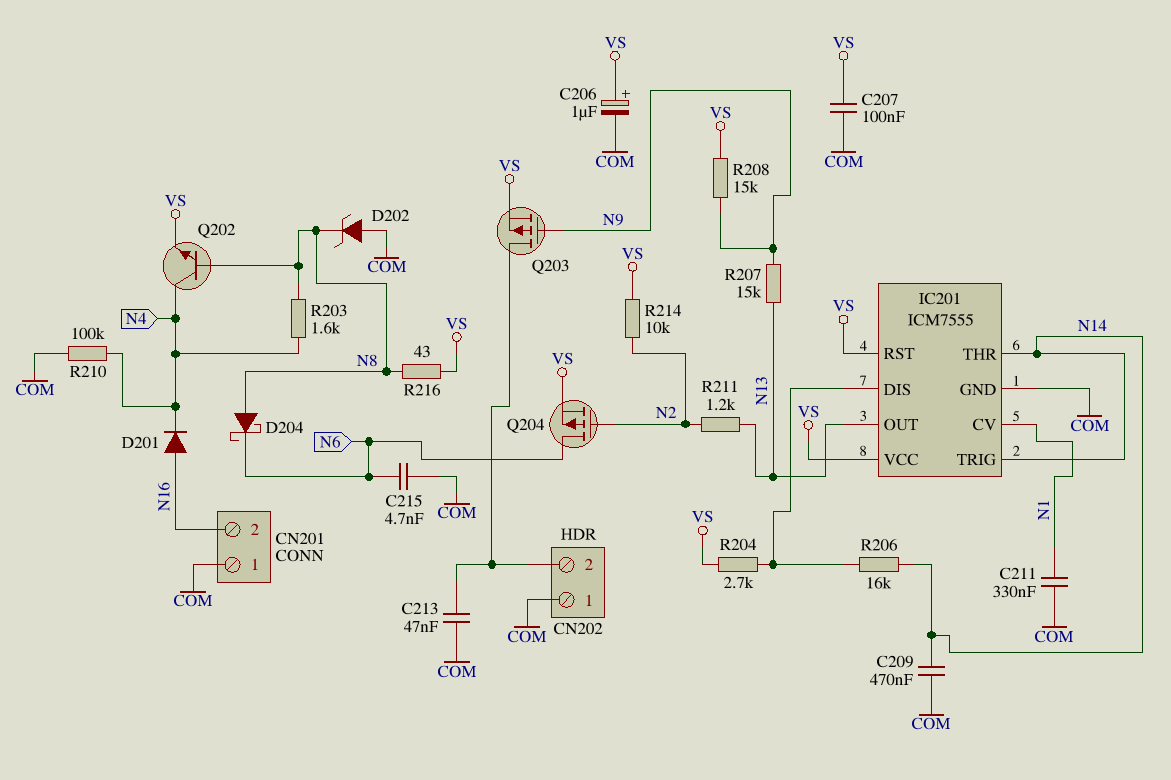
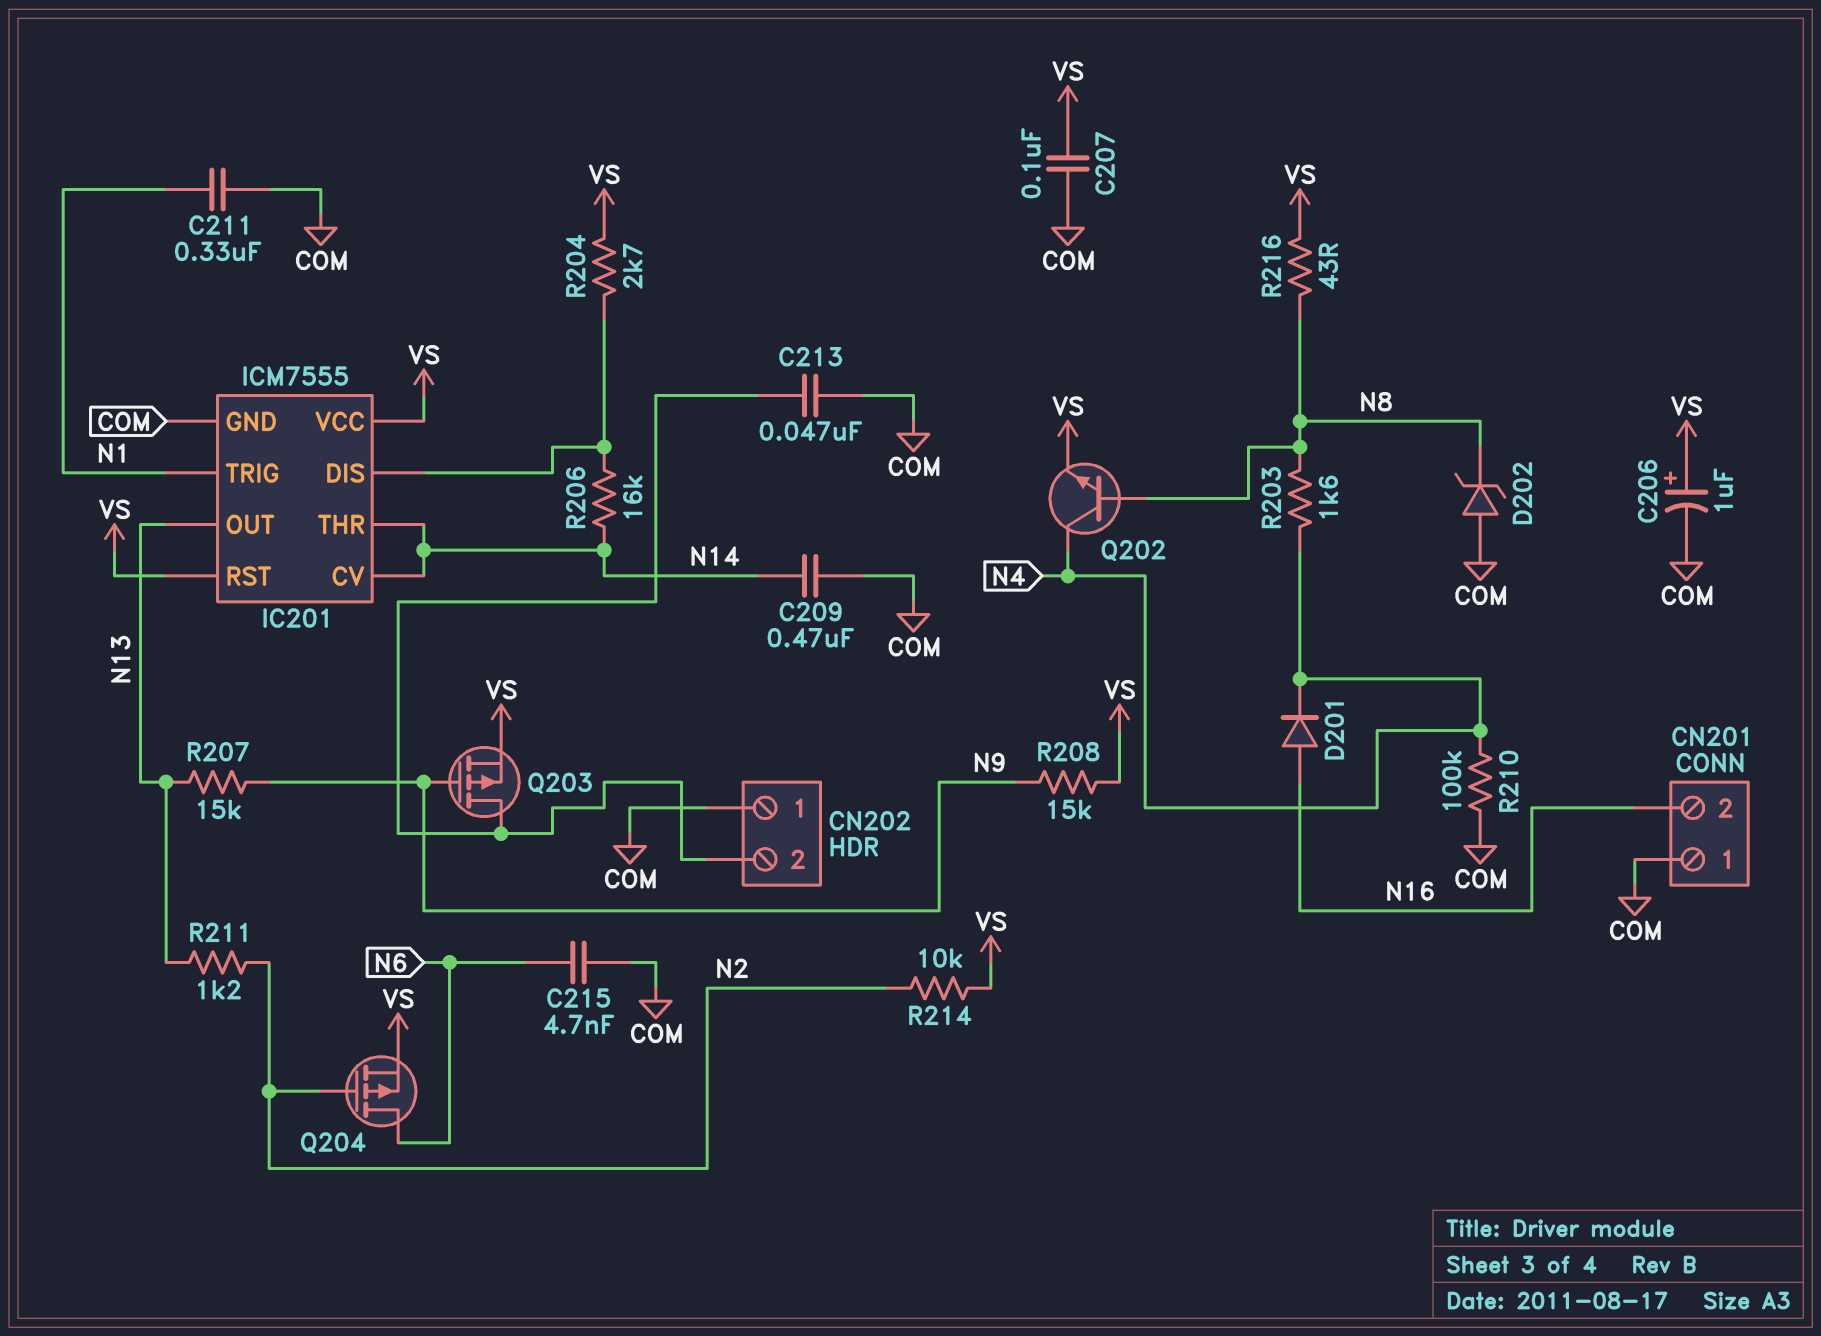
D204: schottky (A N8, K N6) -> none
IC201 pin CV: N1 -> N14
IC201 pin TRIG: N14 -> N1

